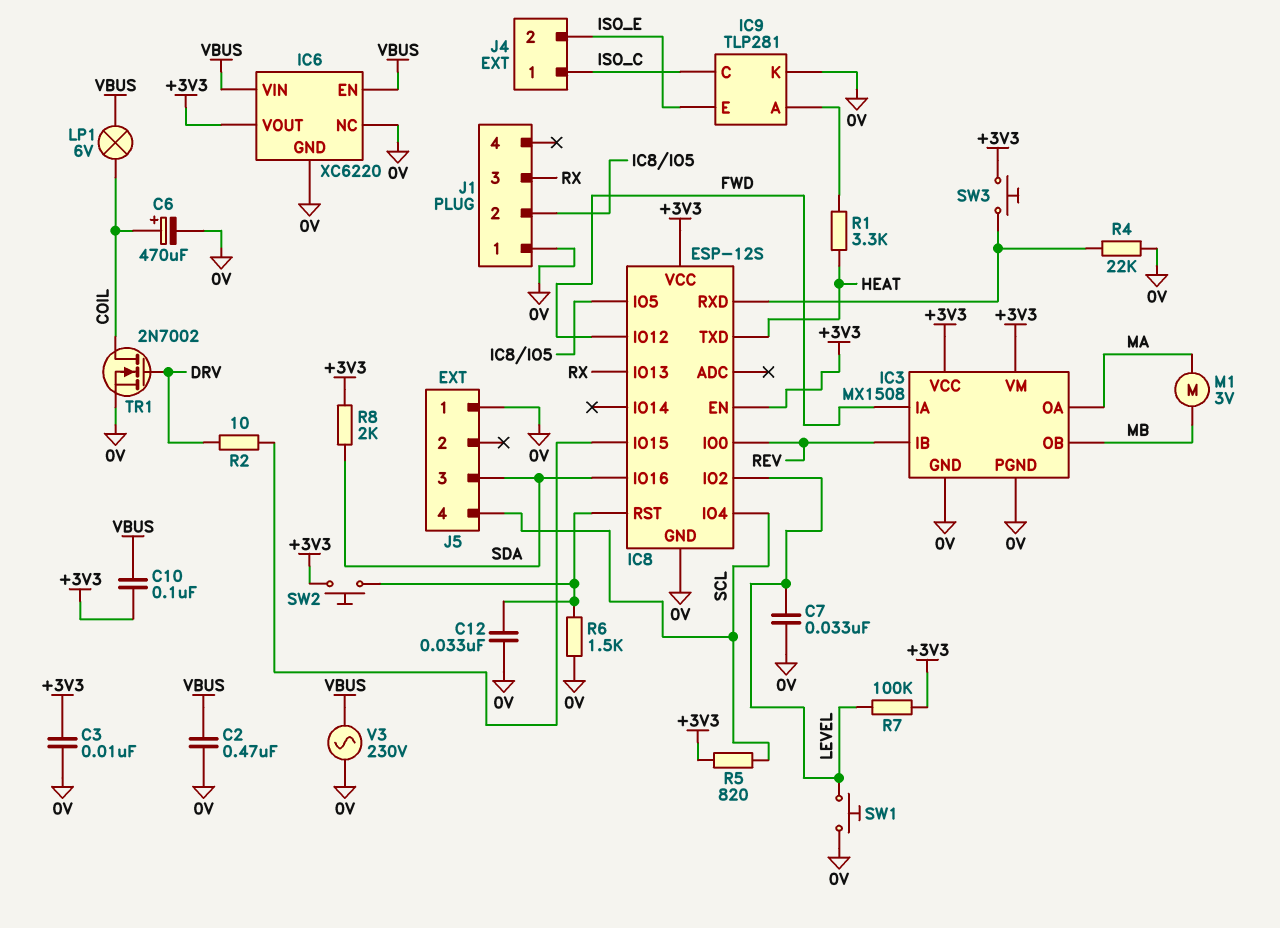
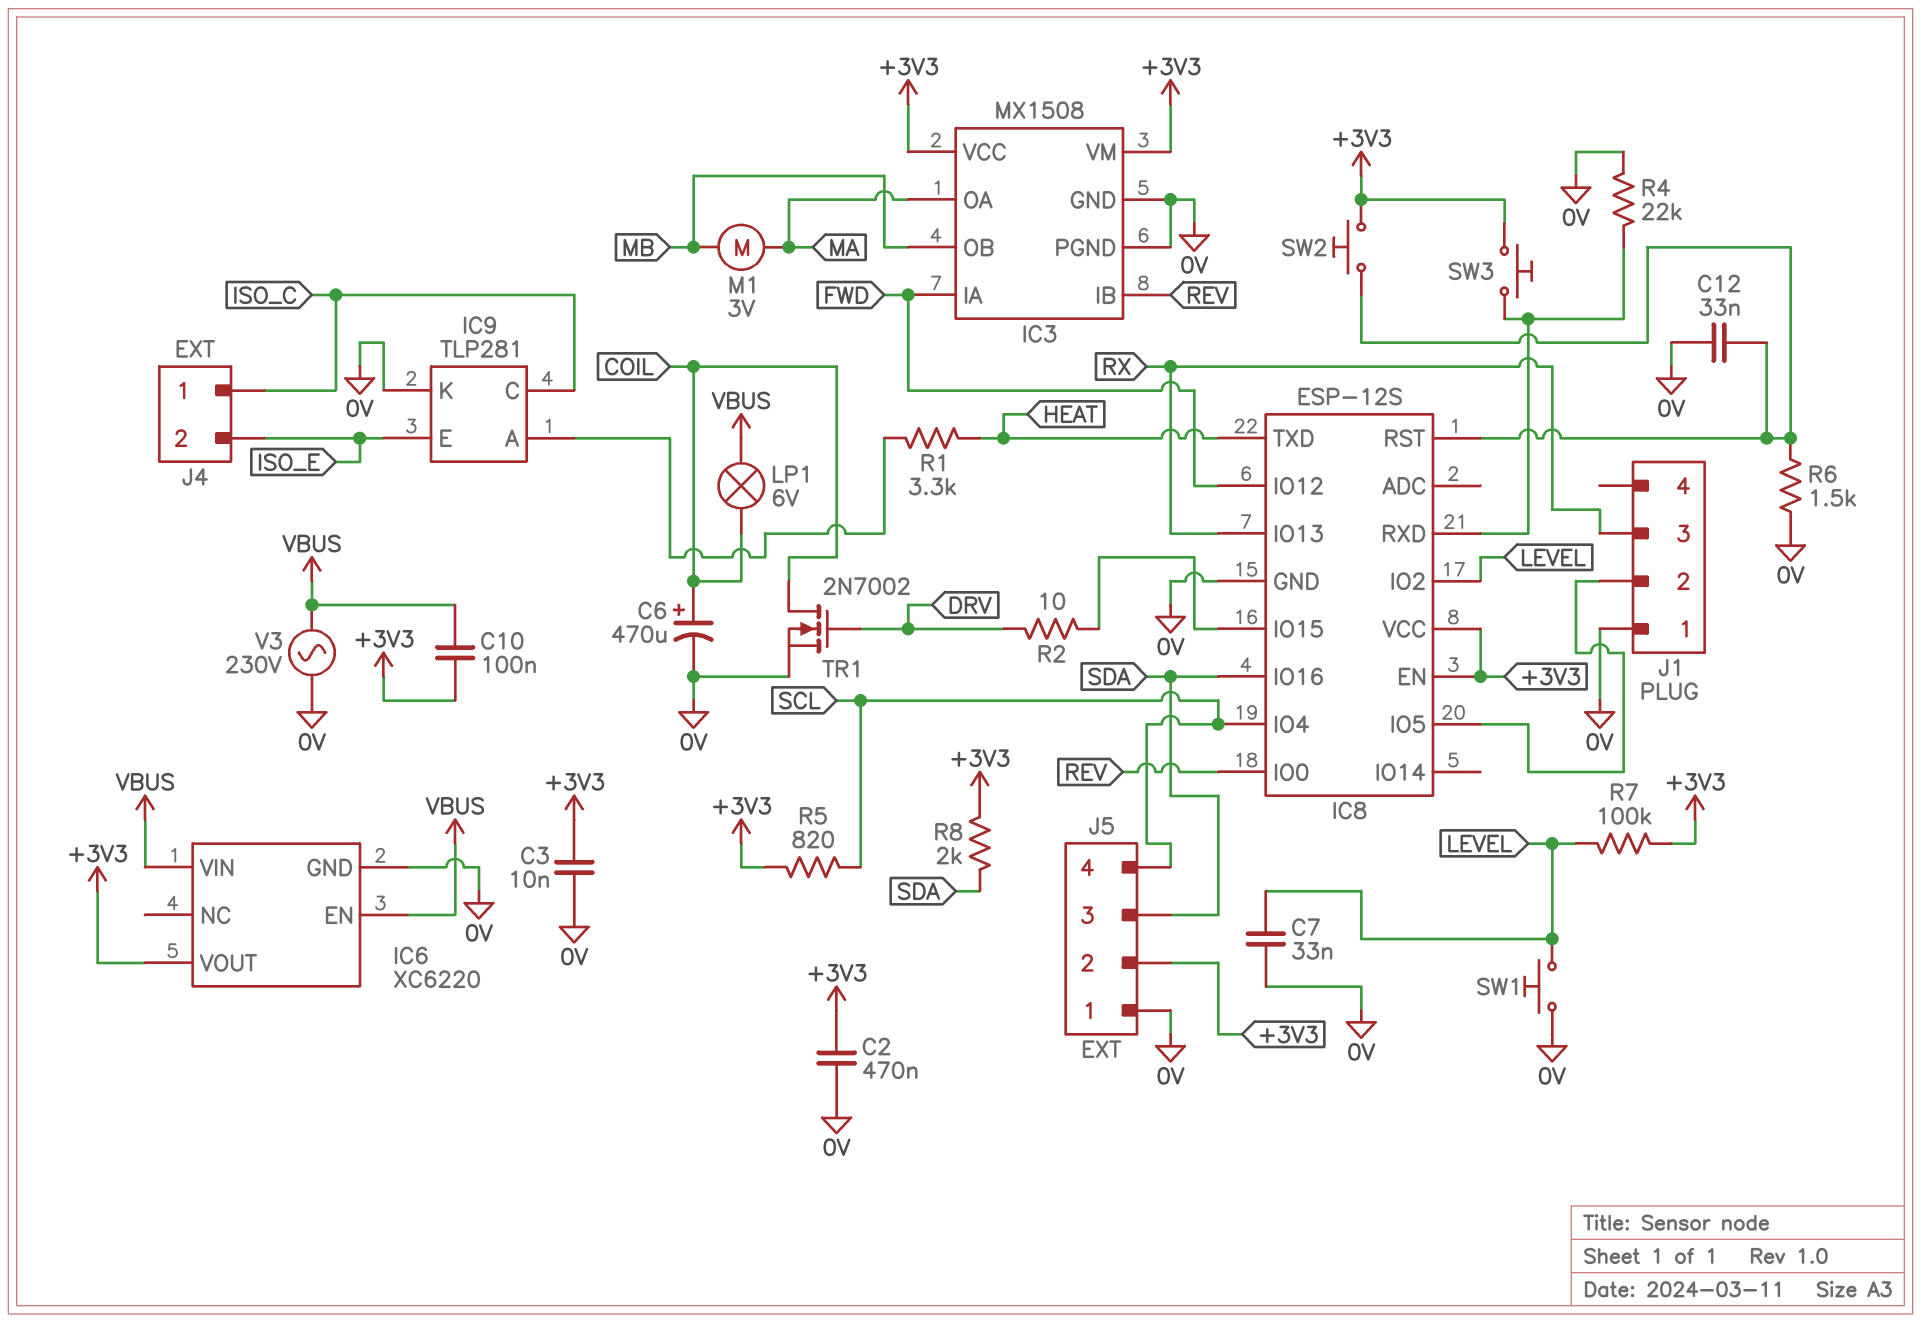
C2: 470nF (0V, VBUS) -> 470nF (+3V3, 0V)
IC6 pin NC: 0V -> none
J5 pin 2: none -> +3V3

